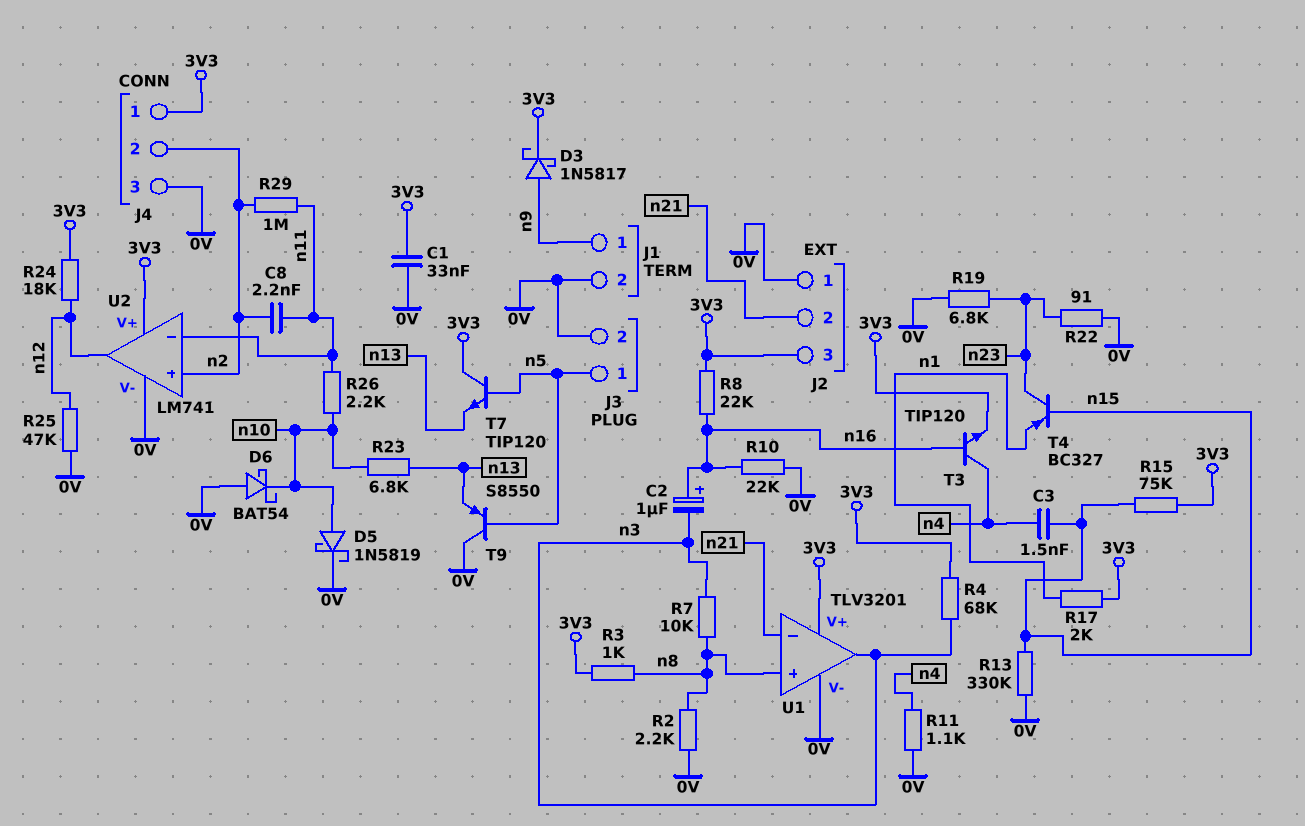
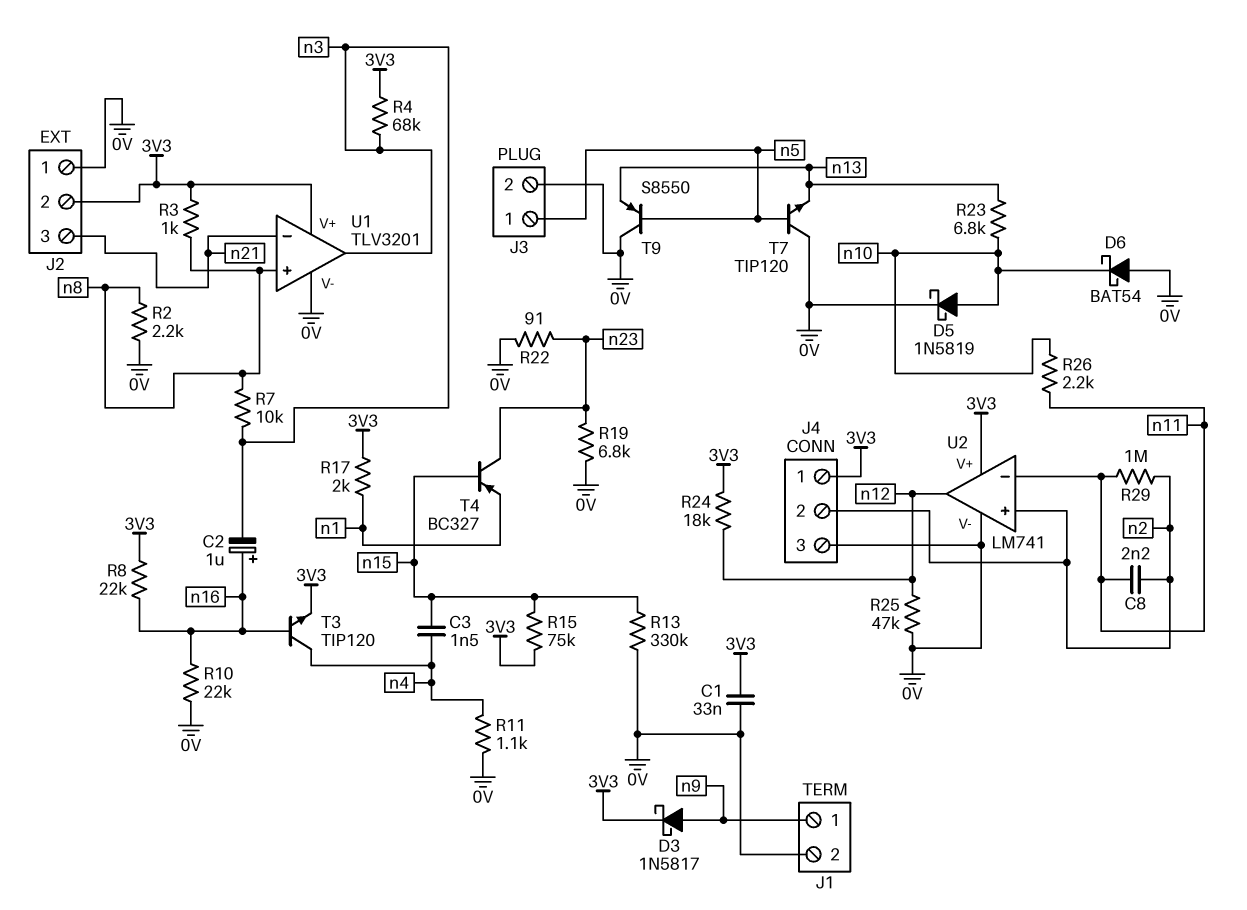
J2 pin 2: n21 -> 3V3
J2 pin 3: 3V3 -> n21
T7: NPN TIP120 (B n5, C 3V3, E n13) -> NPN TIP120 (B n5, C 0V, E n13)

